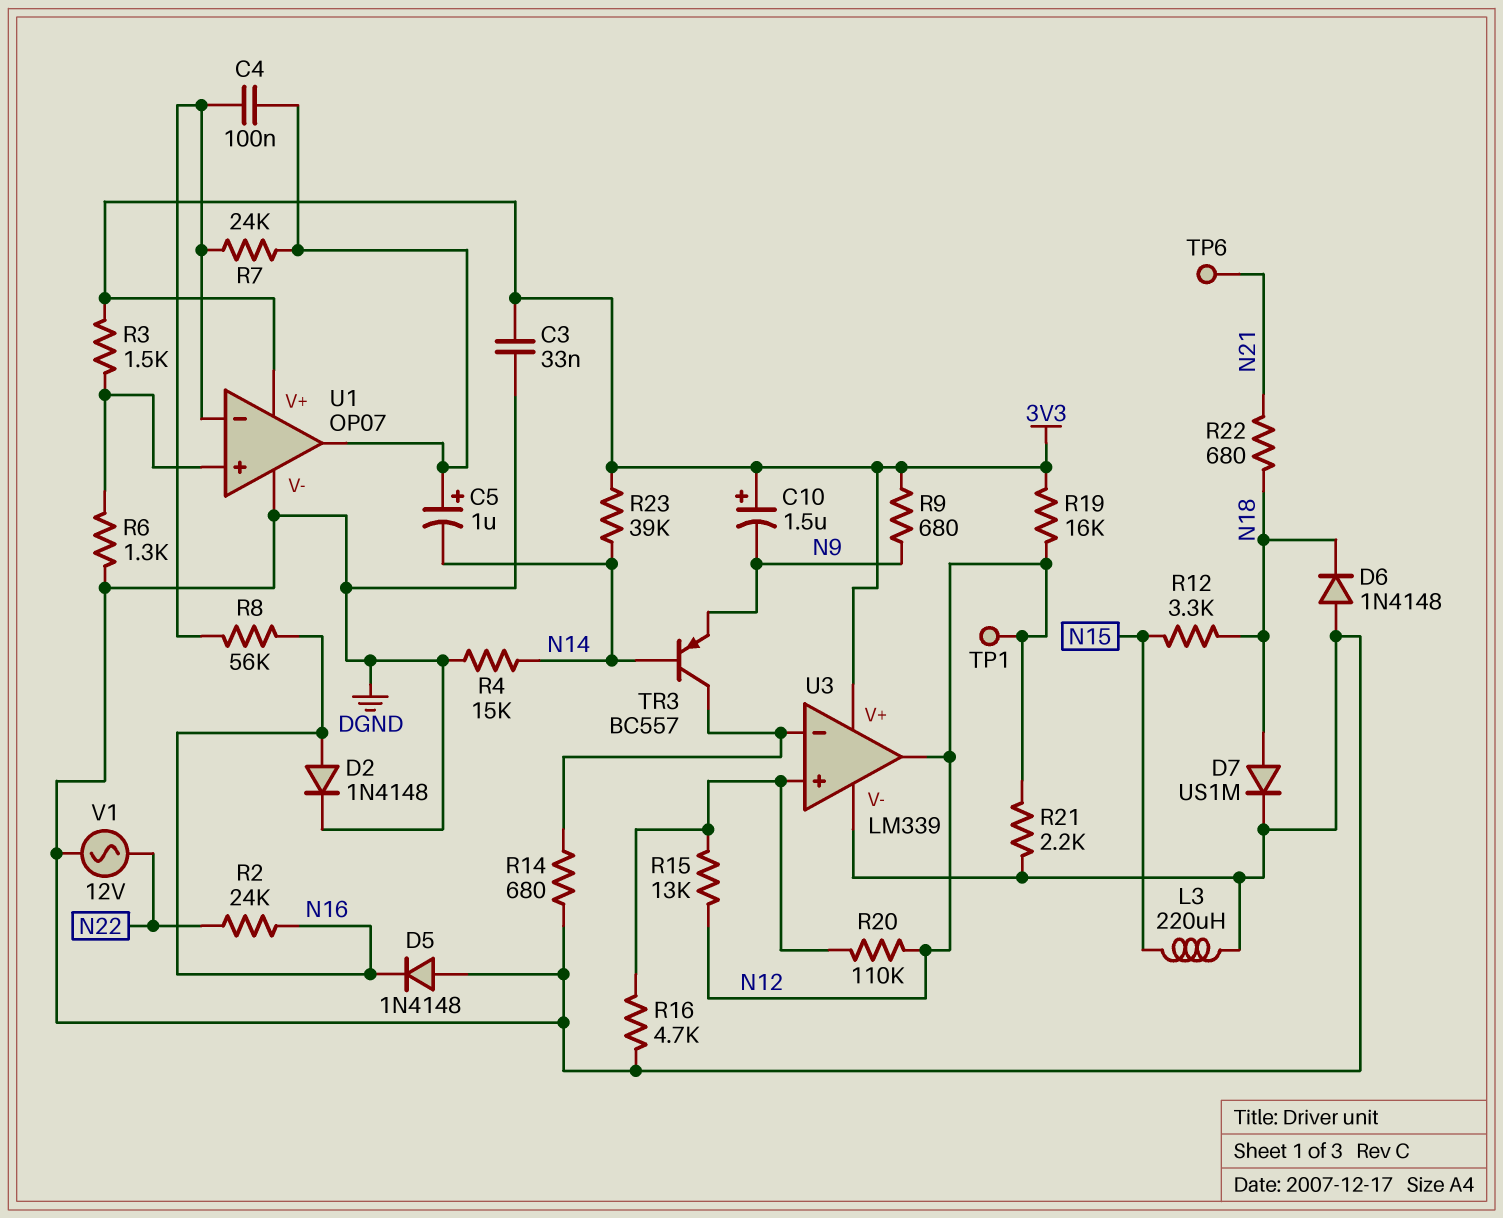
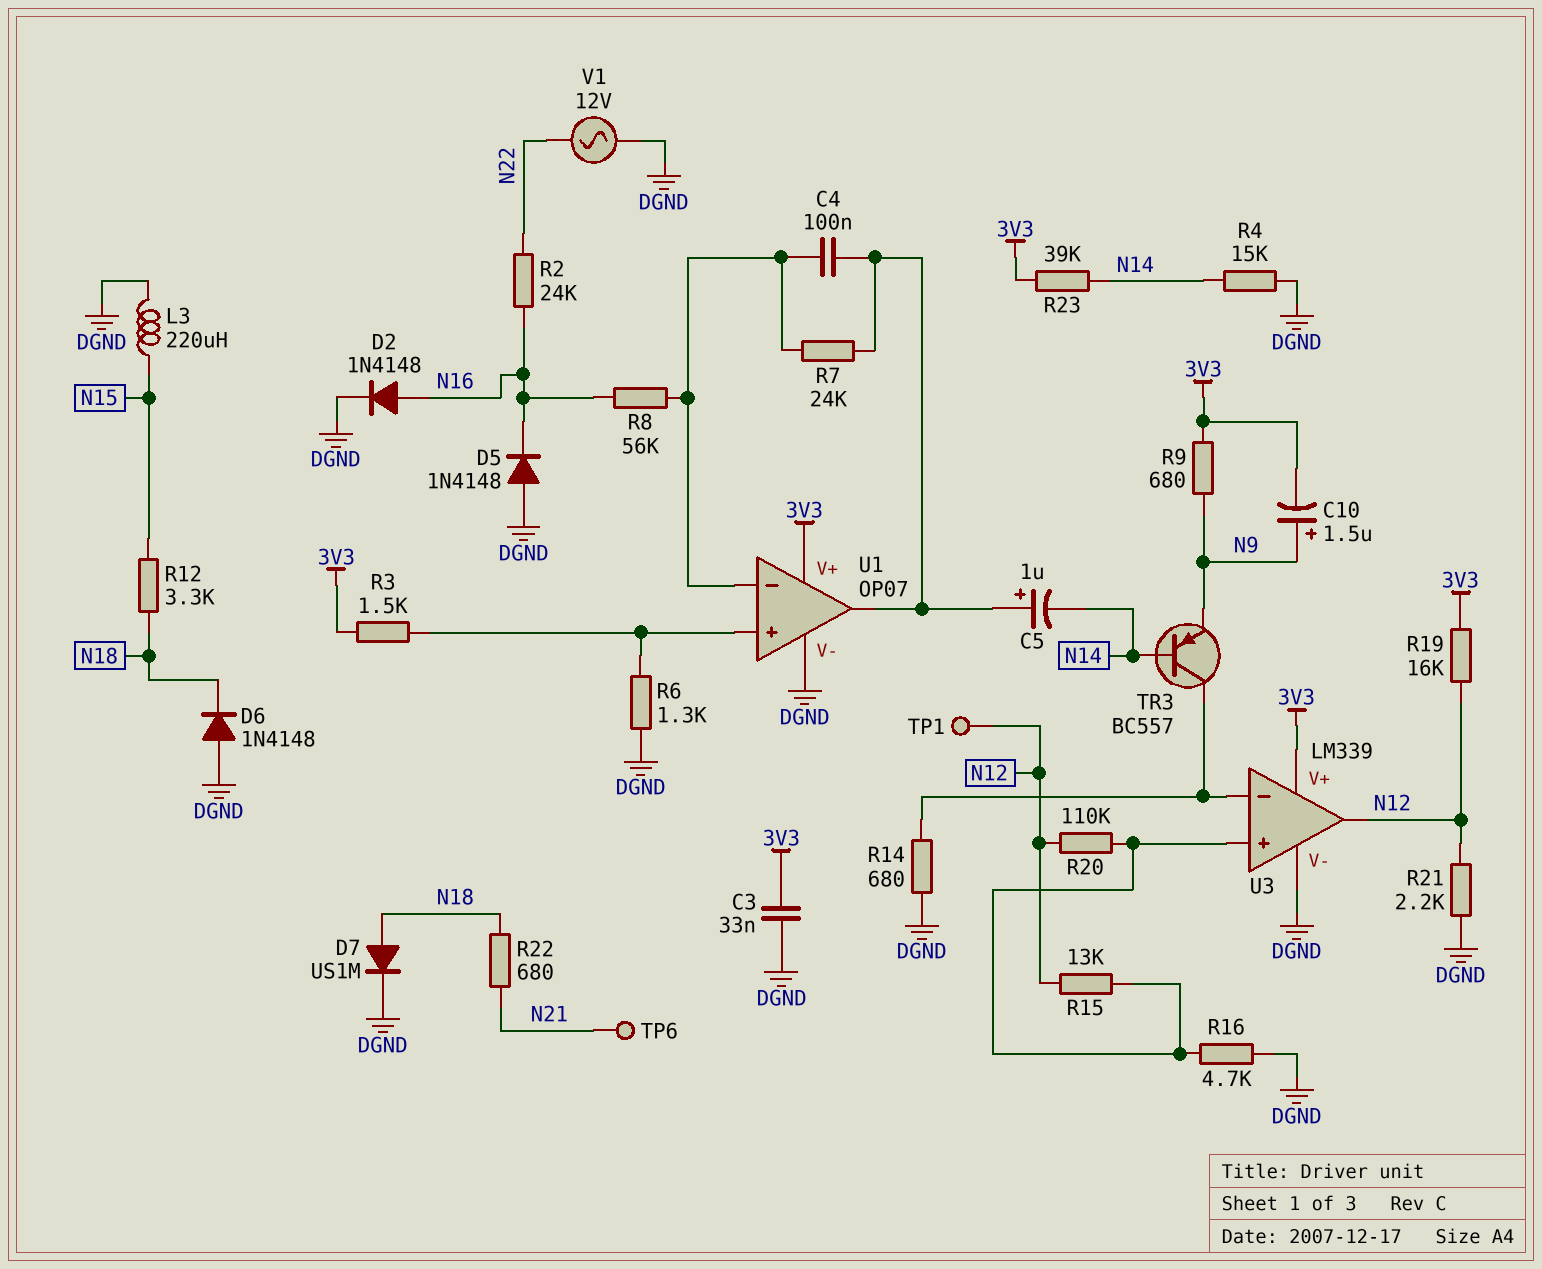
C10: 1.5uF (plus 3V3, minus N9) -> 1.5uF (plus N9, minus 3V3)

